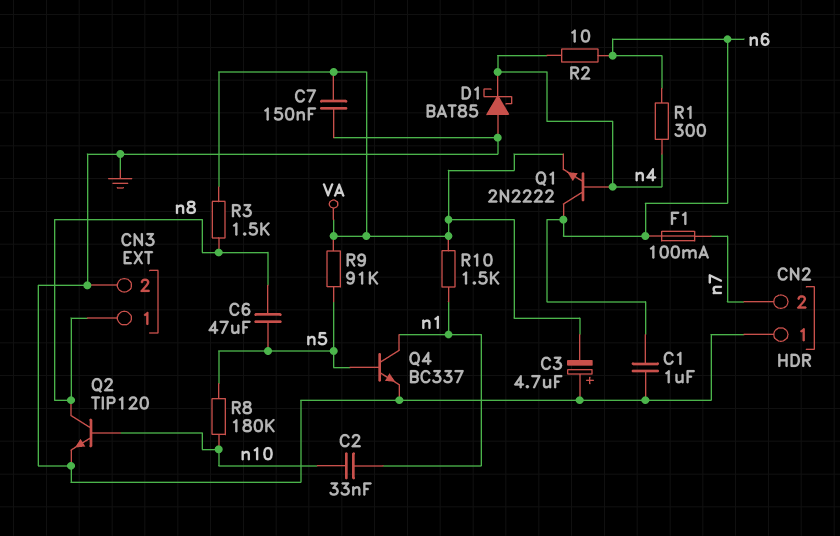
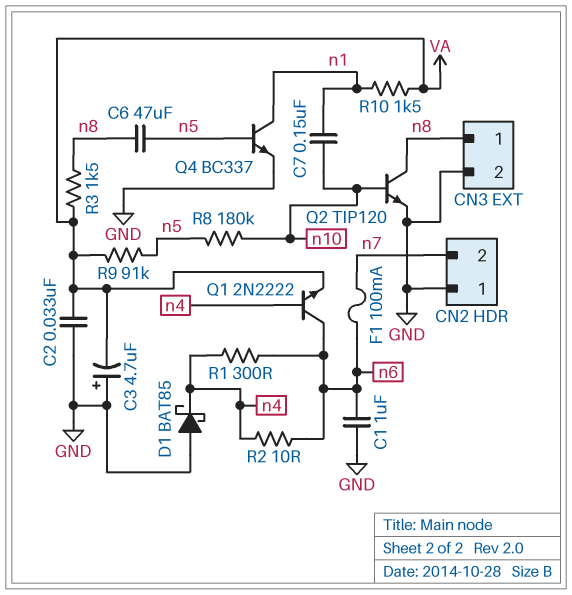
C2: 33nF (n1, n10) -> 33nF (GND, VA)
C7: 150nF (GND, VA) -> 150nF (n1, n10)

